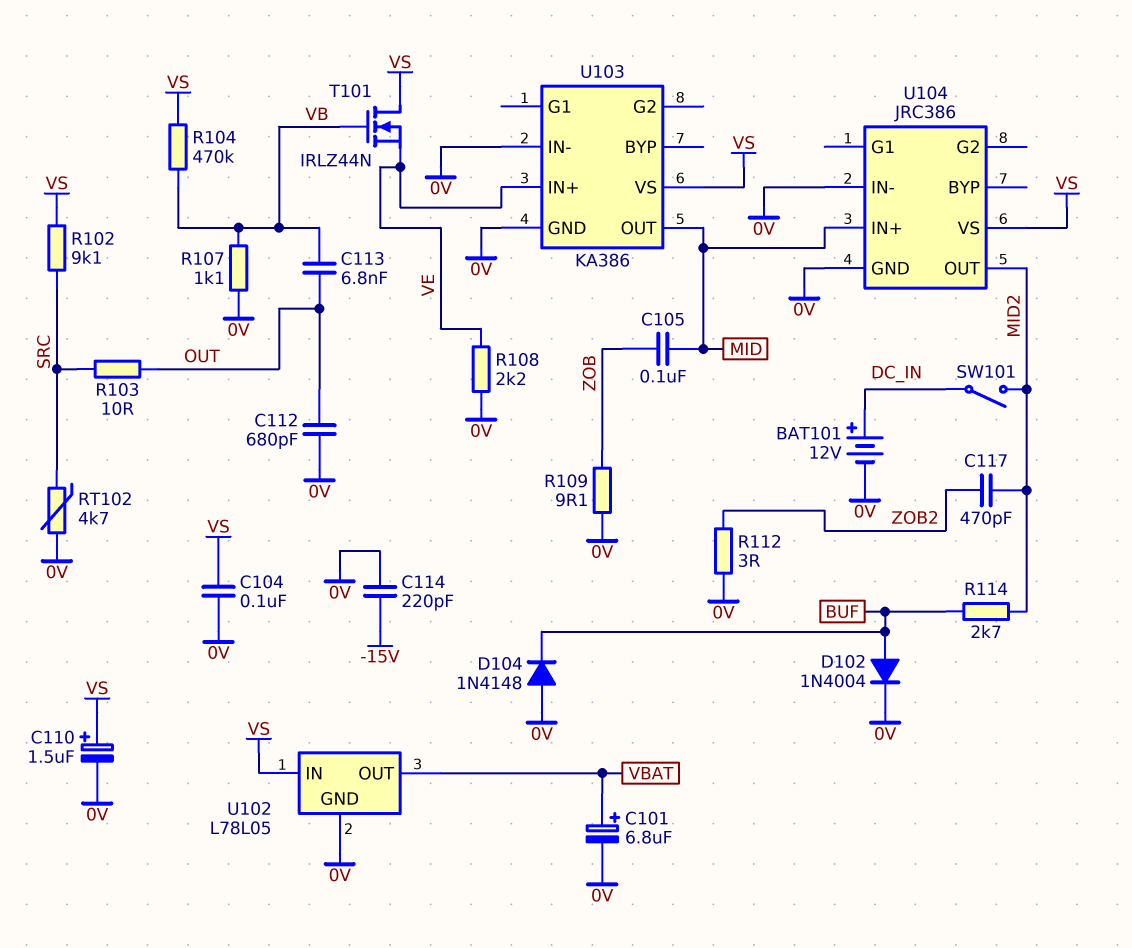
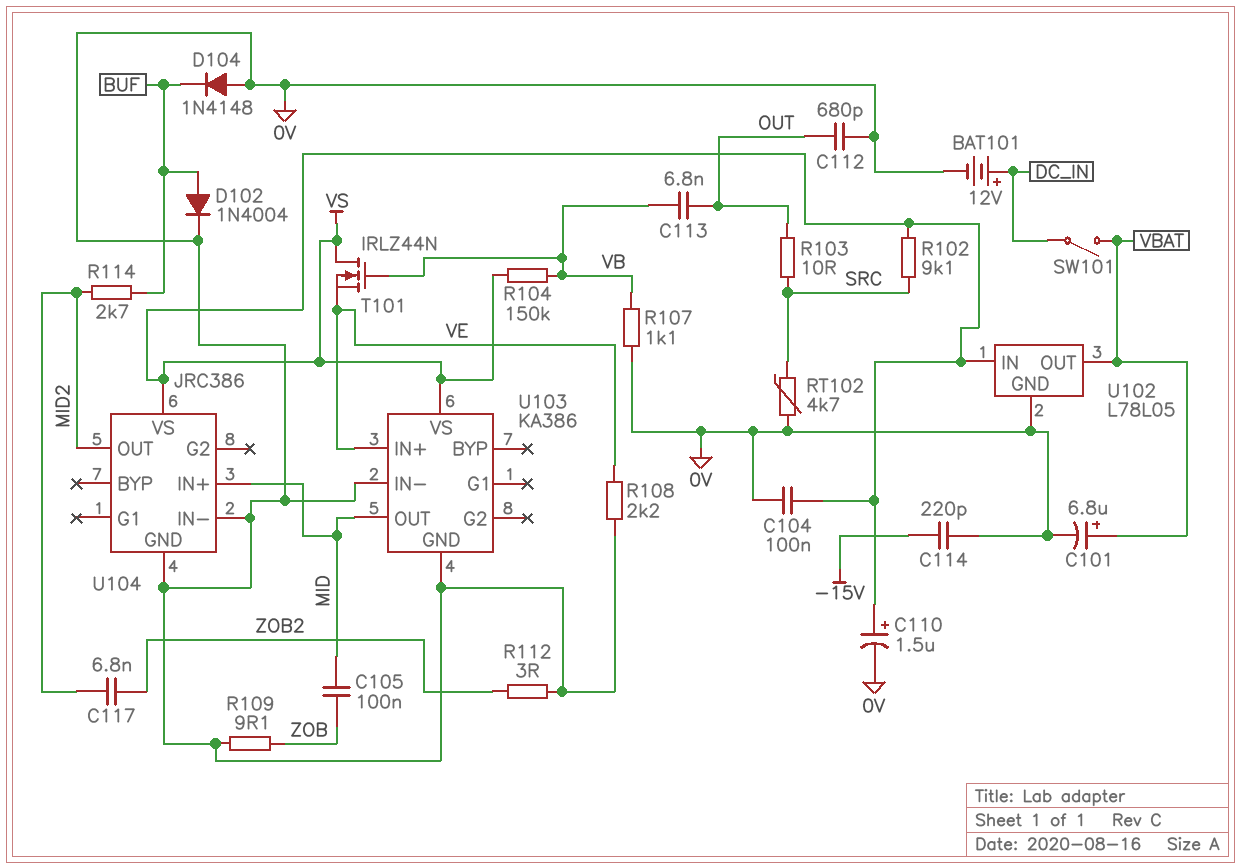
C117: 470pF (MID2, ZOB2) -> 6.8nF (MID2, ZOB2)
R104: 470k (VB, VS) -> 150k (VB, VS)
SW101: switch (DC_IN, MID2) -> switch (DC_IN, VBAT)

